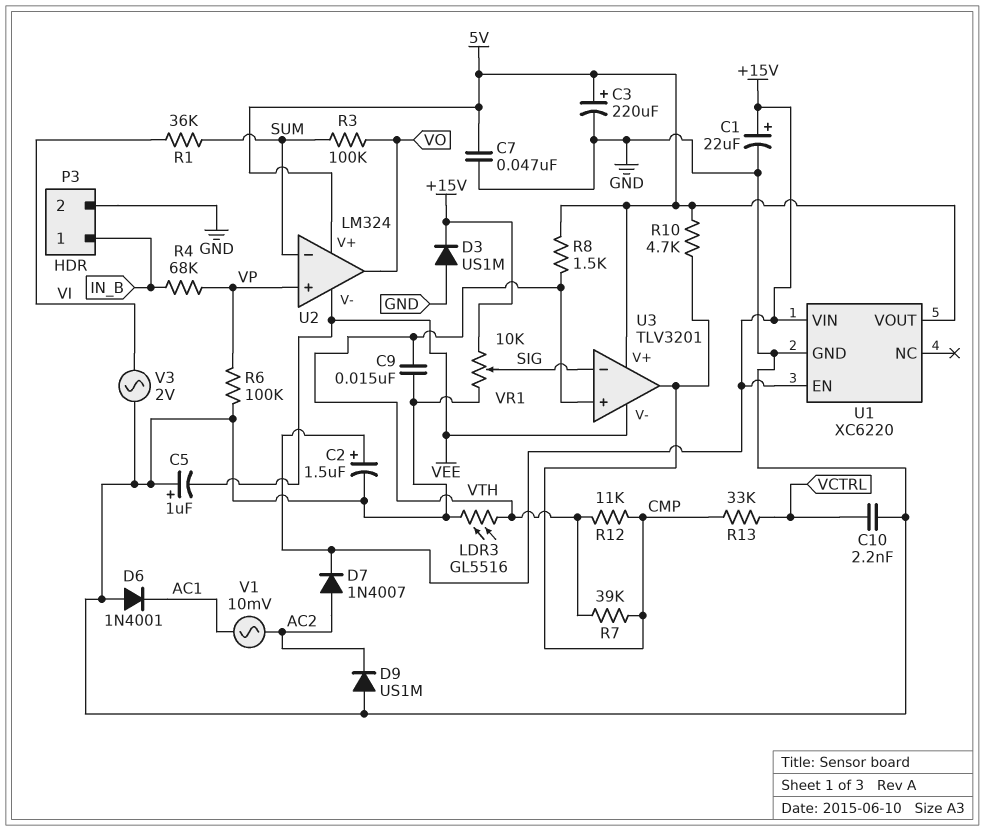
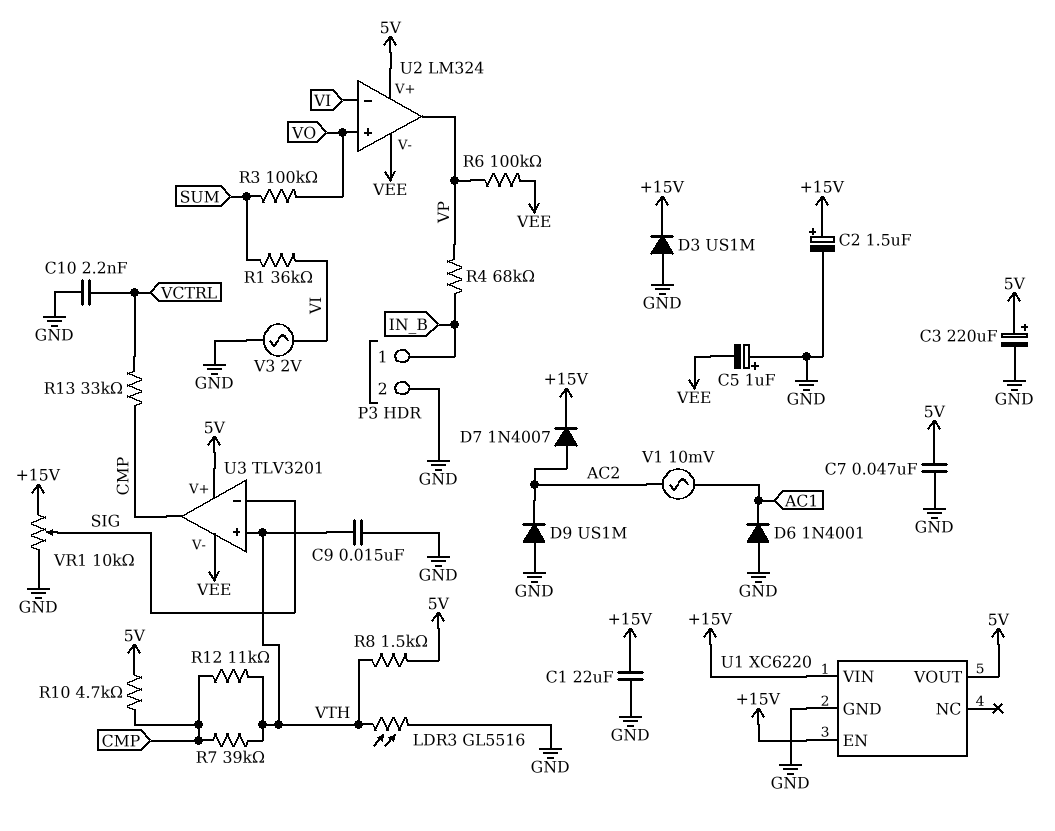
C1: 22uF (plus +15V, minus GND) -> 22uF (+15V, GND)
R6: 100k (GND, VP) -> 100k (VEE, VP)
U2 pin in+: VP -> VO
U2 pin in-: SUM -> VI
U2 pin out: VO -> VP

